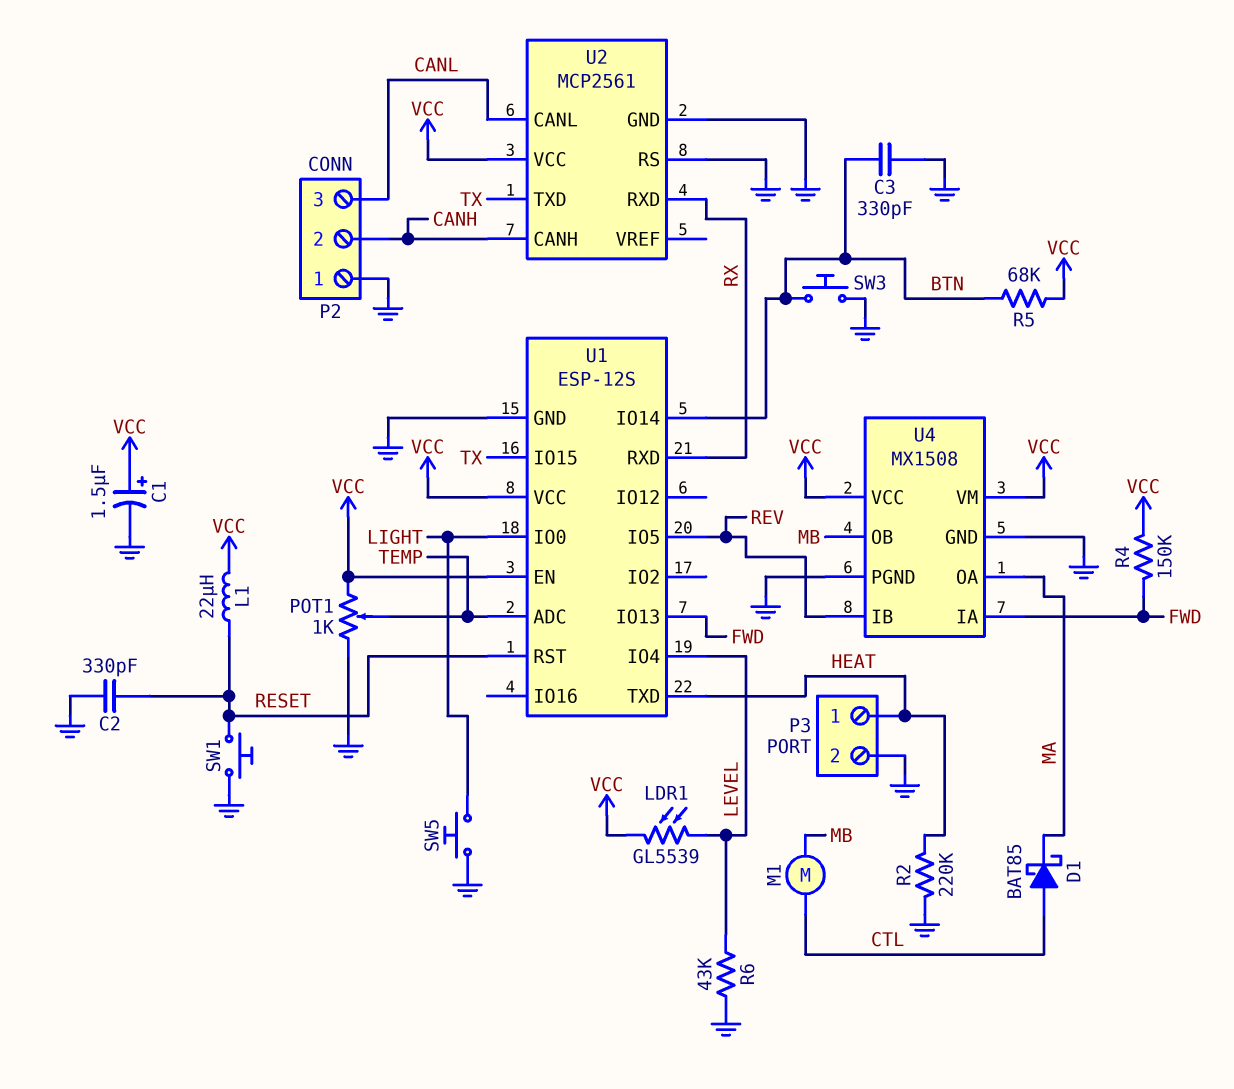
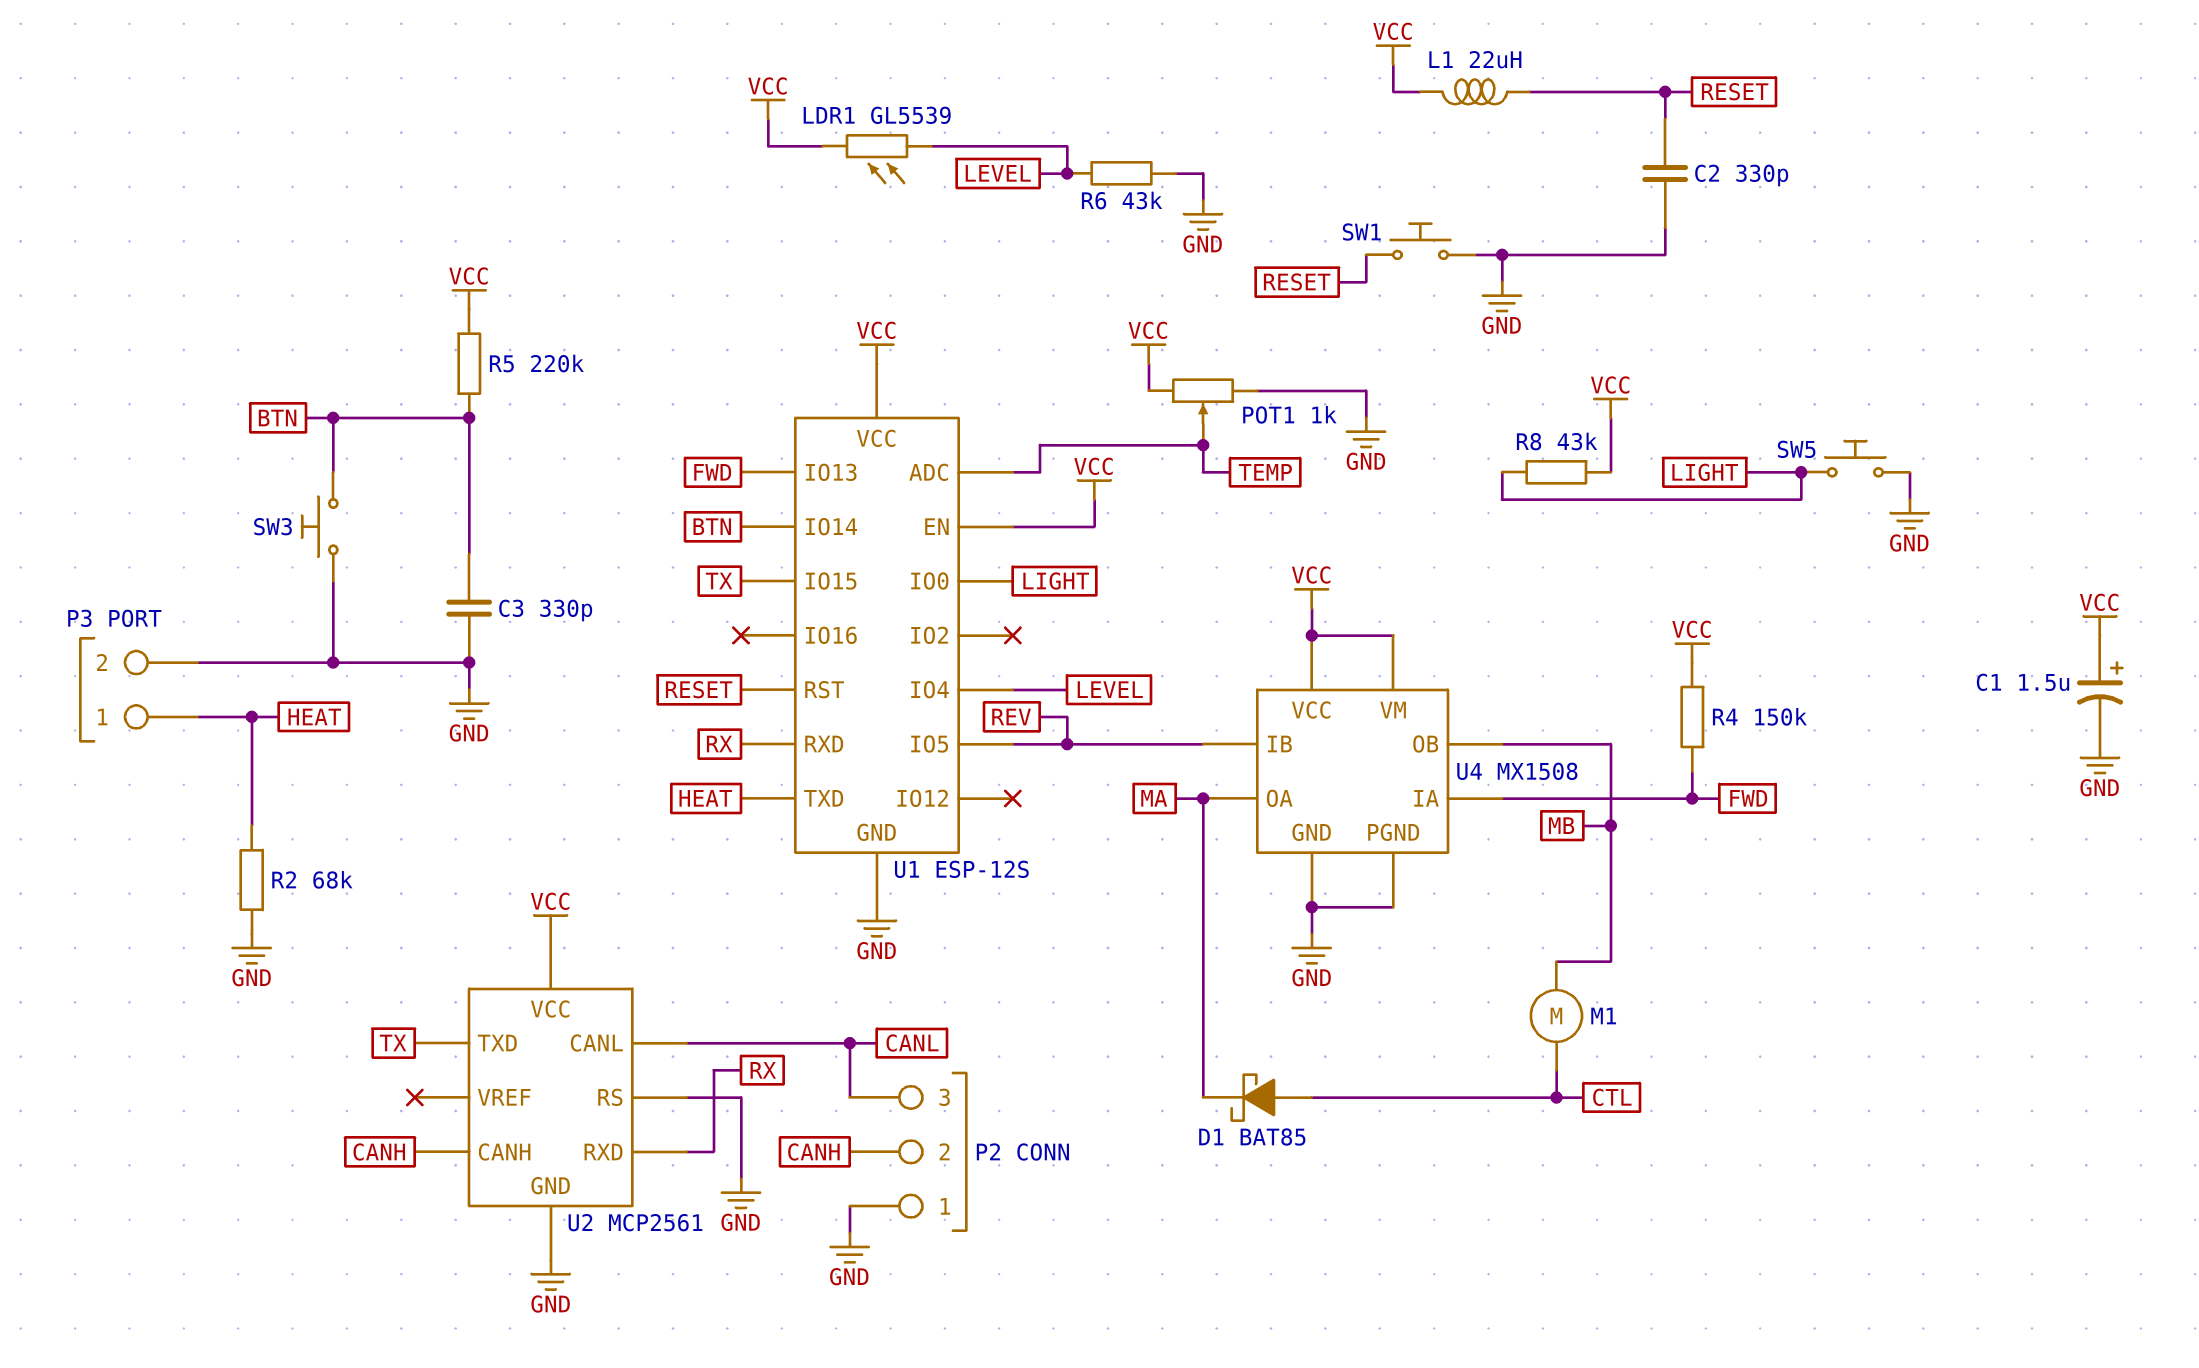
R2: 220k (GND, HEAT) -> 68k (GND, HEAT)
R5: 68k (BTN, VCC) -> 220k (BTN, VCC)
R8: none -> 43k (LIGHT, VCC)

